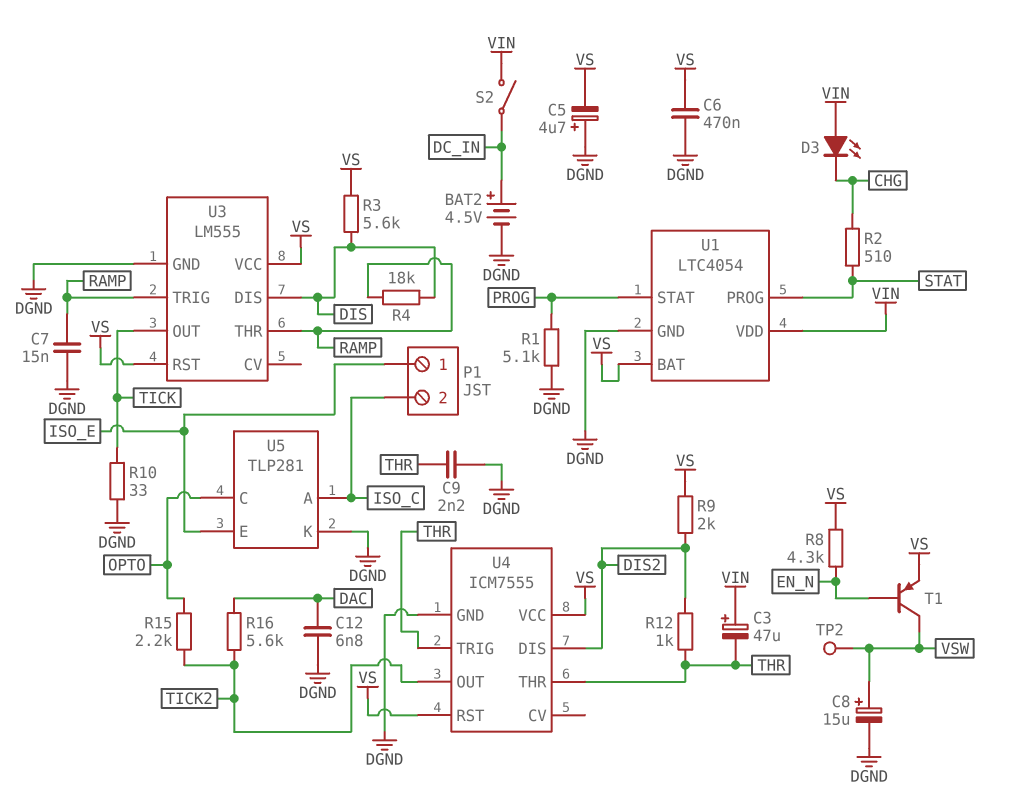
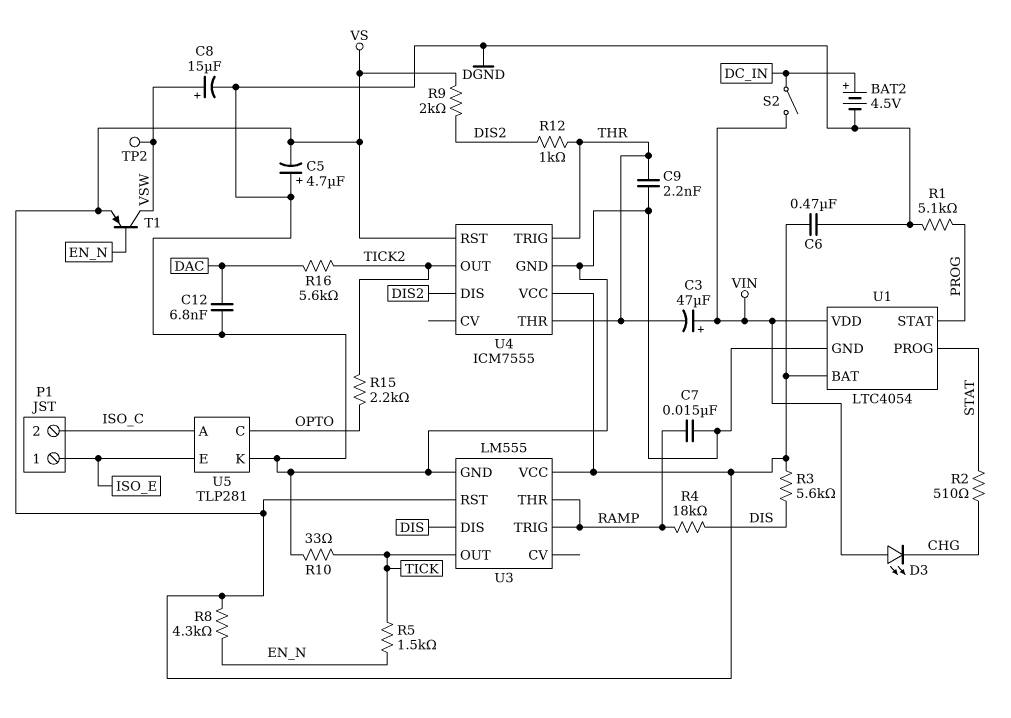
R5: none -> 1.5k (EN_N, TICK)

